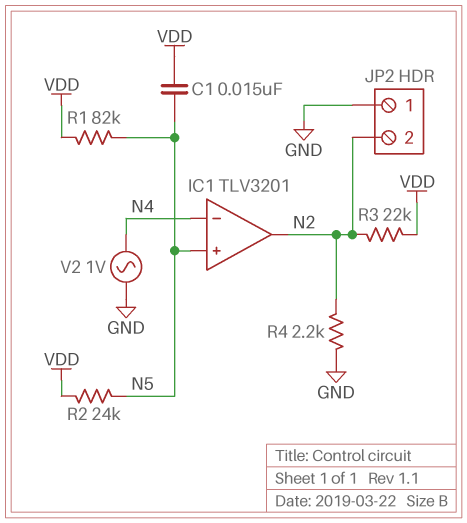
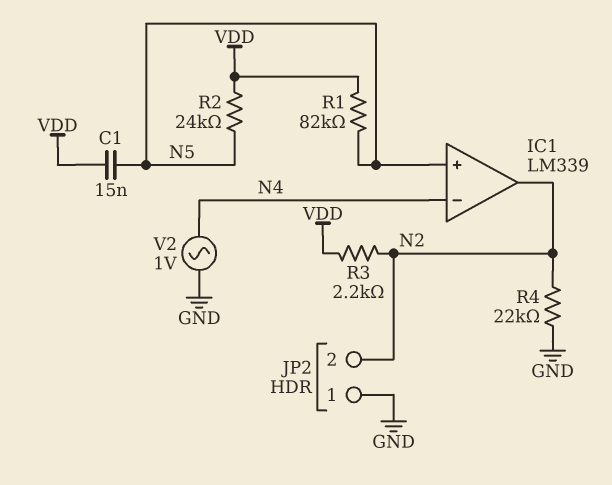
IC1: TLV3201 -> LM339
R3: 22k (N2, VDD) -> 2.2k (N2, VDD)
R4: 2.2k (GND, N2) -> 22k (GND, N2)

